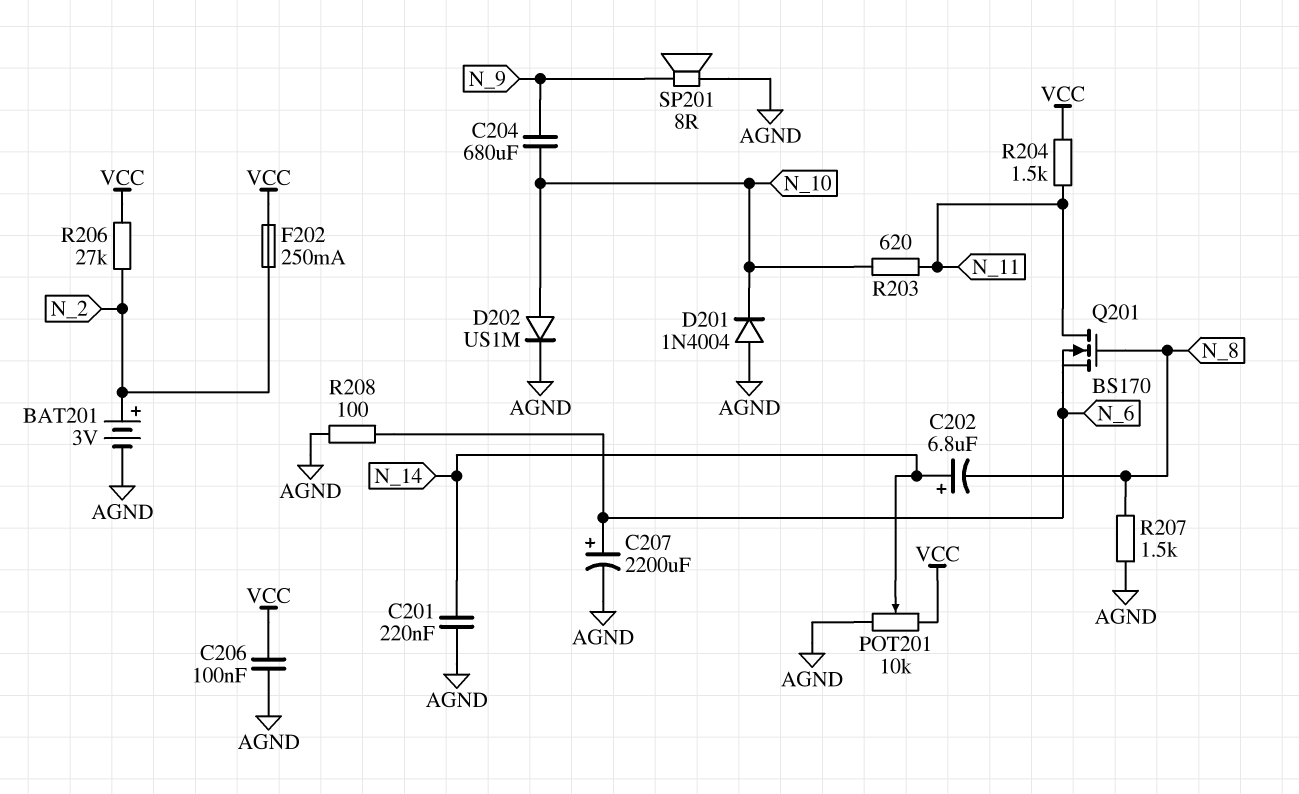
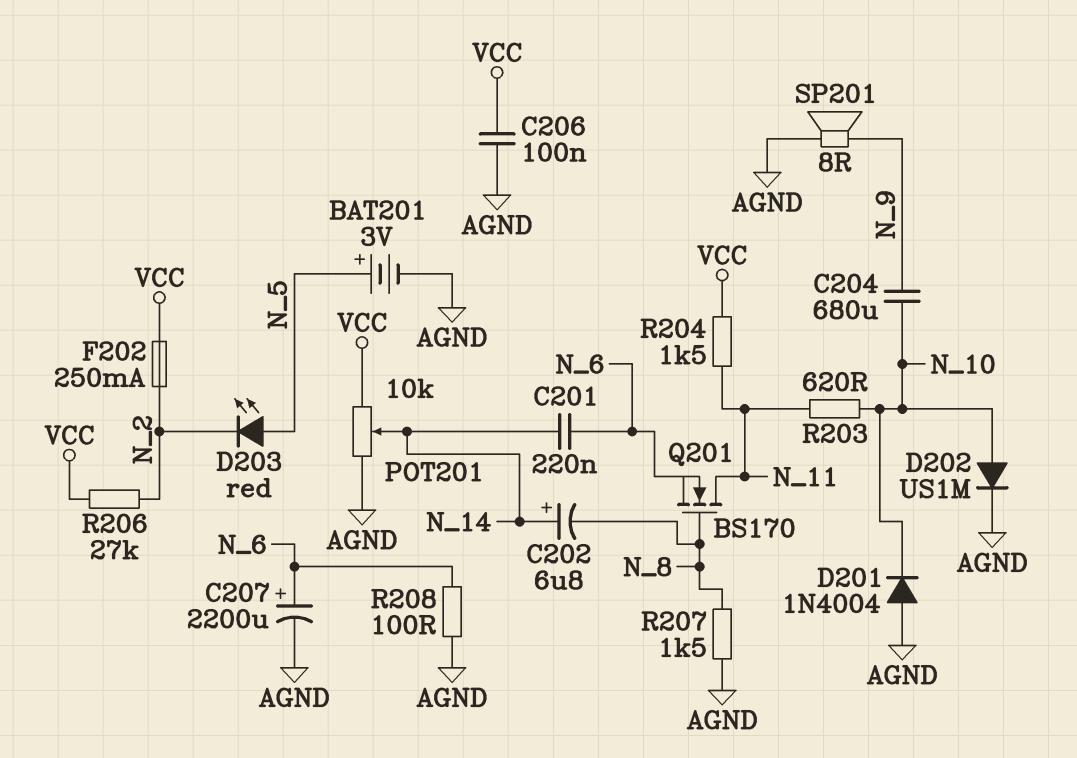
BAT201: 3V (plus N_2, minus AGND) -> 3V (plus N_5, minus AGND)
C201: 220nF (AGND, N_14) -> 220nF (N_6, N_14)
D203: none -> LED red (A N_5, K N_2)

